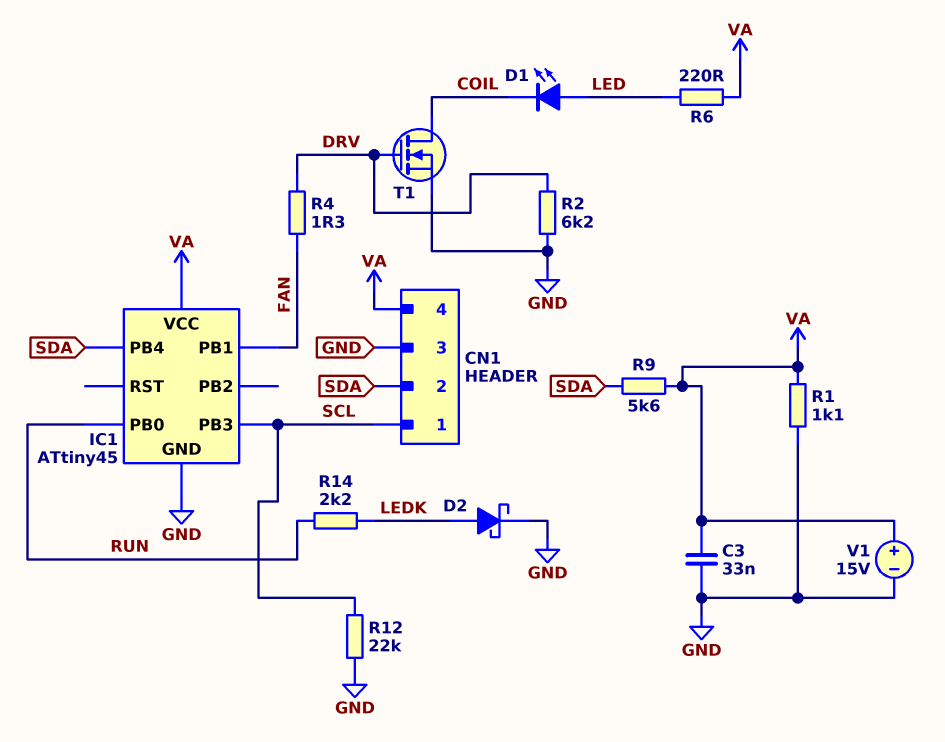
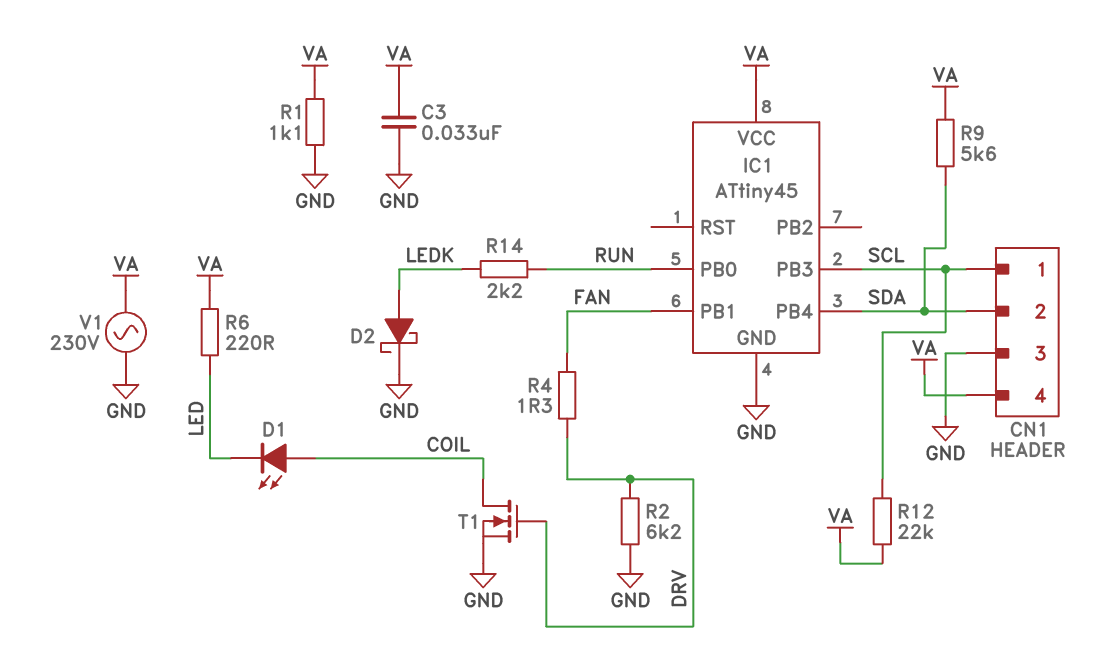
D1: LED (A LED, K COIL) -> LED (A COIL, K LED)
R12: 22k (GND, SCL) -> 22k (SCL, VA)
V1: 15V (plus VA, minus GND) -> AC 230V (GND, VA)

